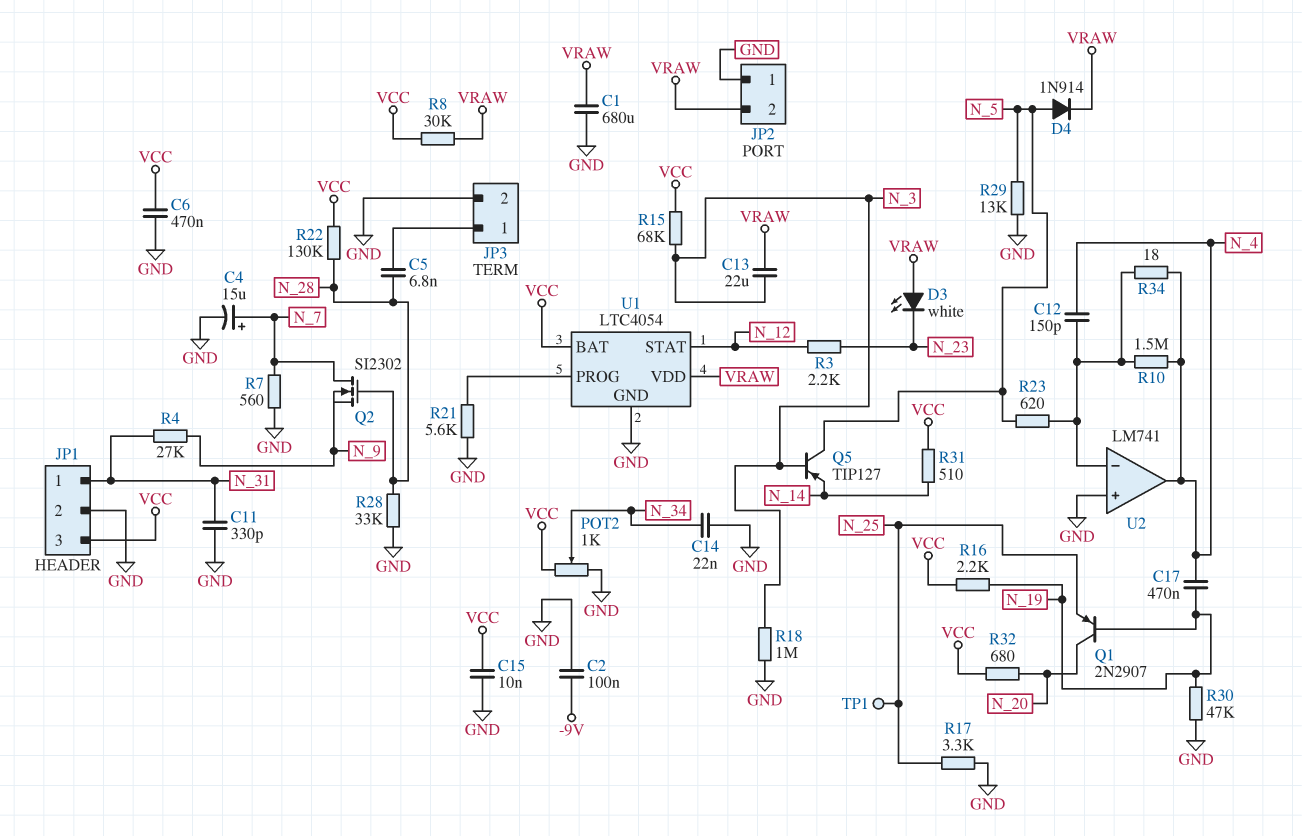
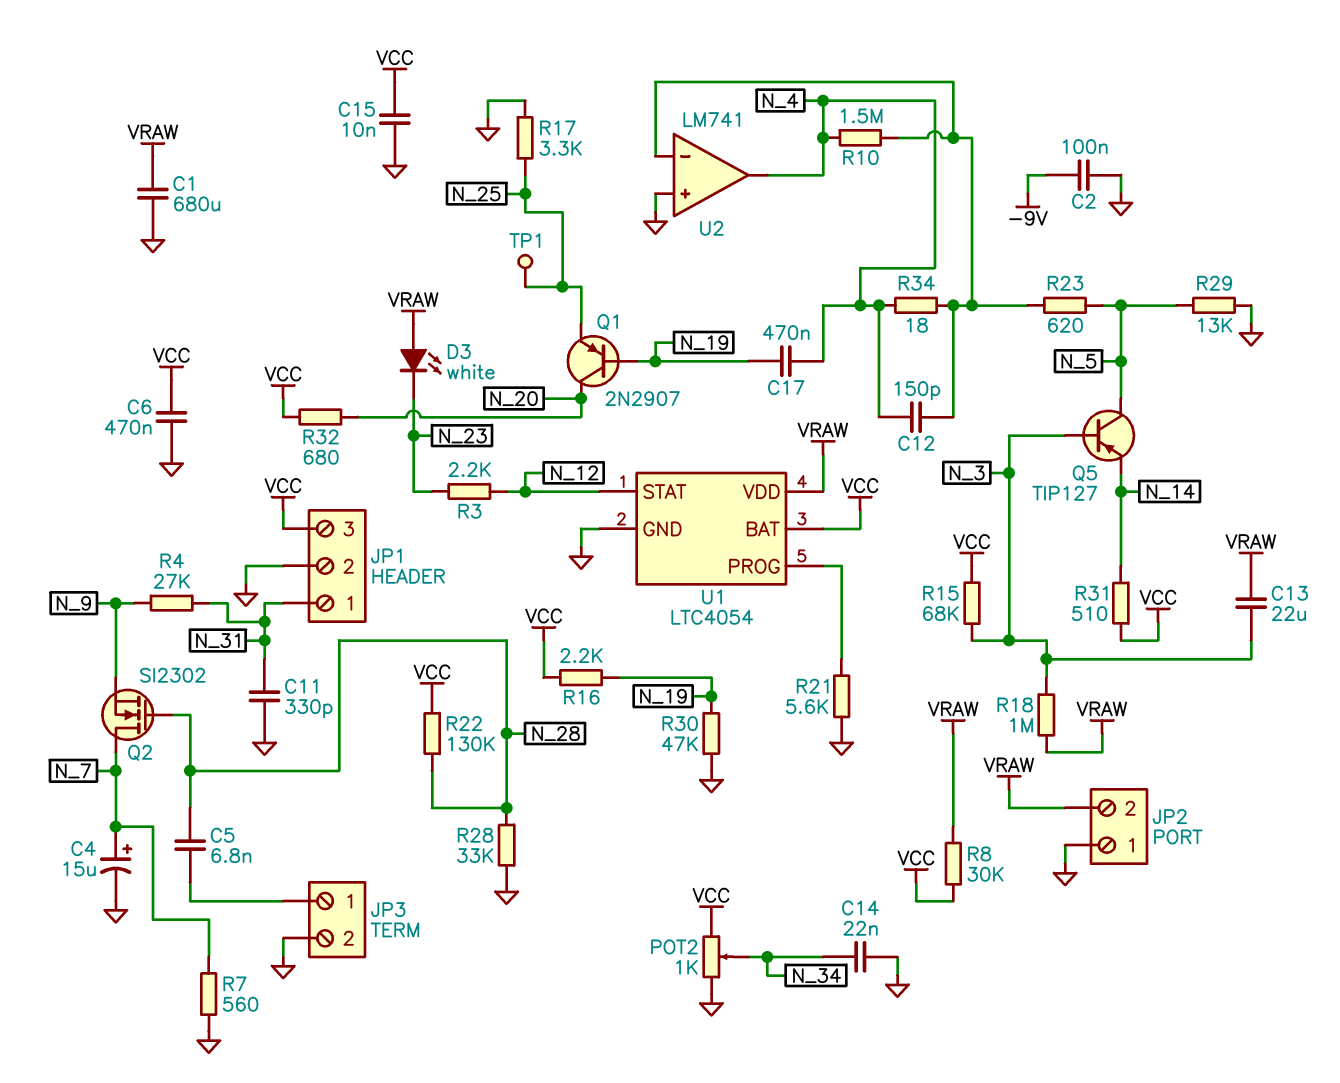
D4: diode 1N914 (A N_5, K VRAW) -> none
R18: 1M (GND, N_3) -> 1M (N_3, VRAW)

